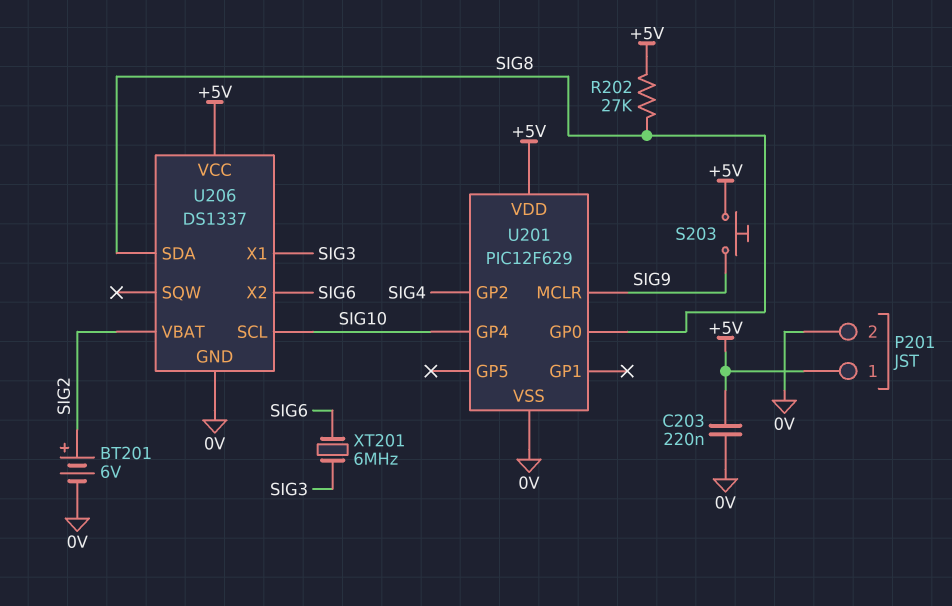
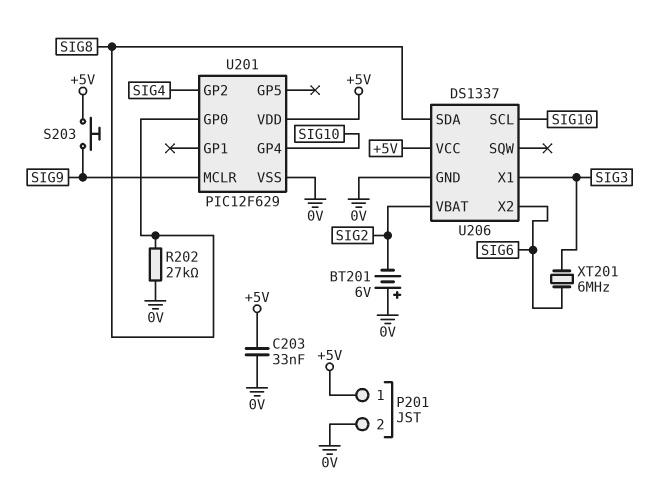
BT201: 6V (plus SIG2, minus 0V) -> 6V (plus 0V, minus SIG2)
C203: 220nF (+5V, 0V) -> 33nF (+5V, 0V)
R202: 27k (+5V, SIG8) -> 27k (0V, SIG8)

